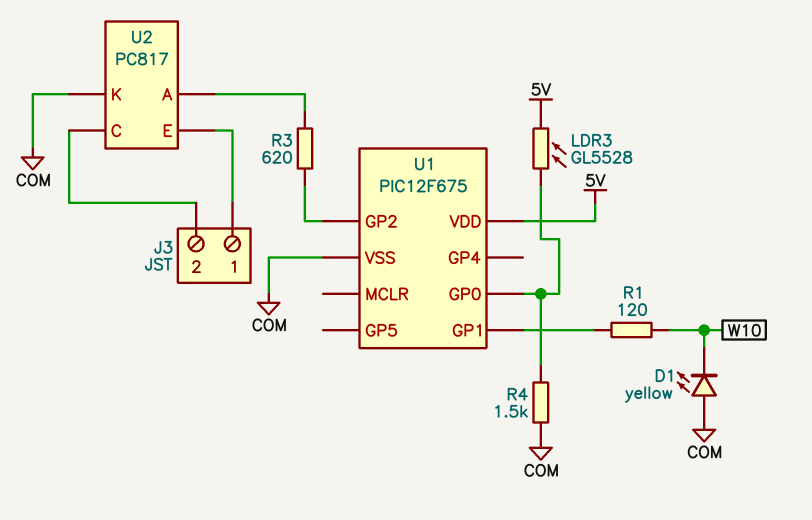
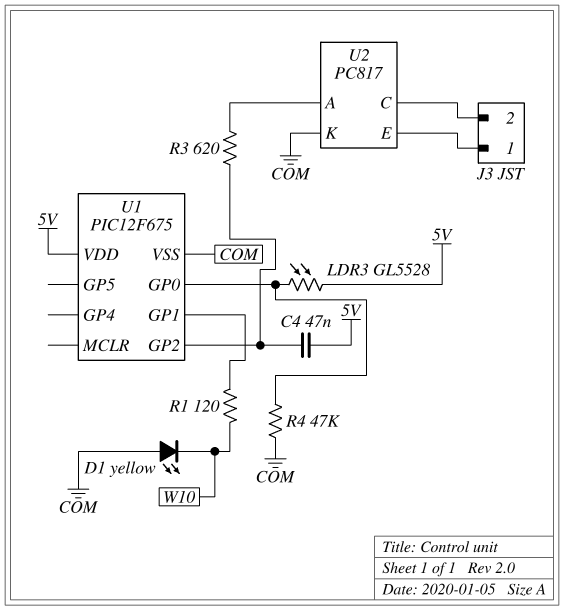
C4: none -> 47nF (5V, U1/GP2)
R4: 1.5k (COM, U1/GP0) -> 47k (COM, U1/GP0)

